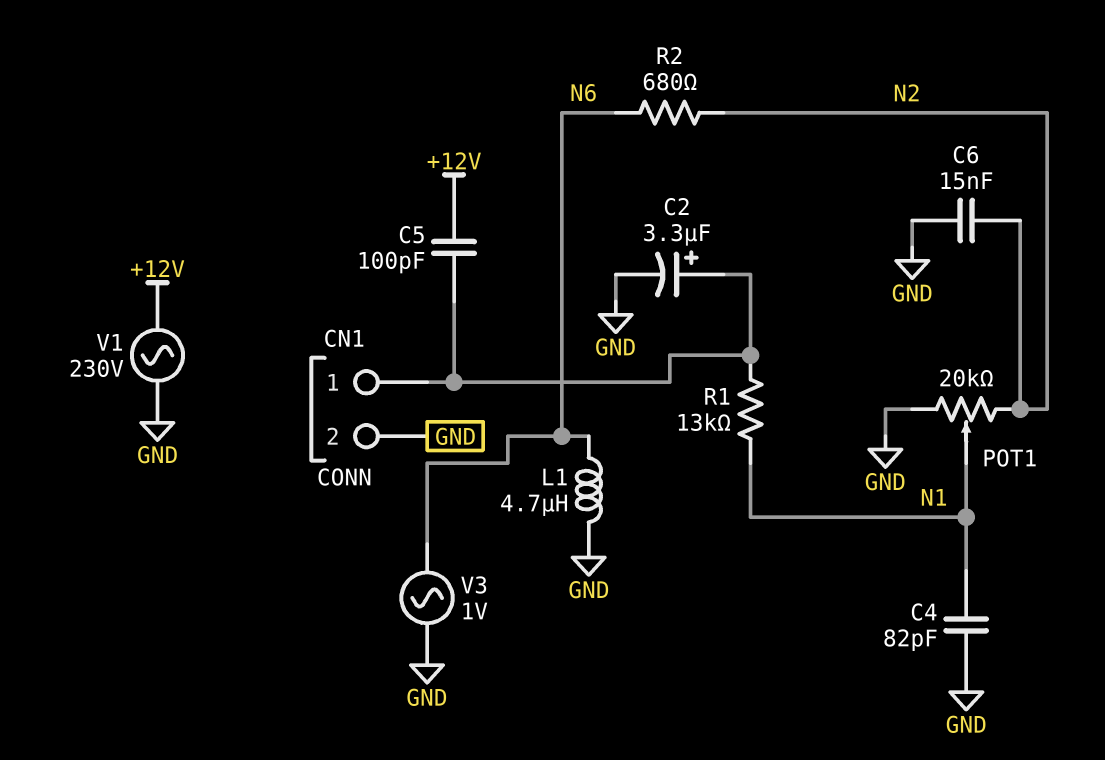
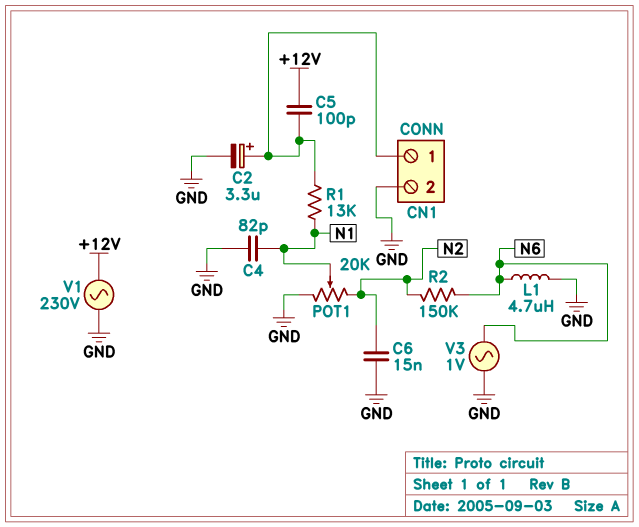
R2: 680 (N2, N6) -> 150k (N2, N6)

